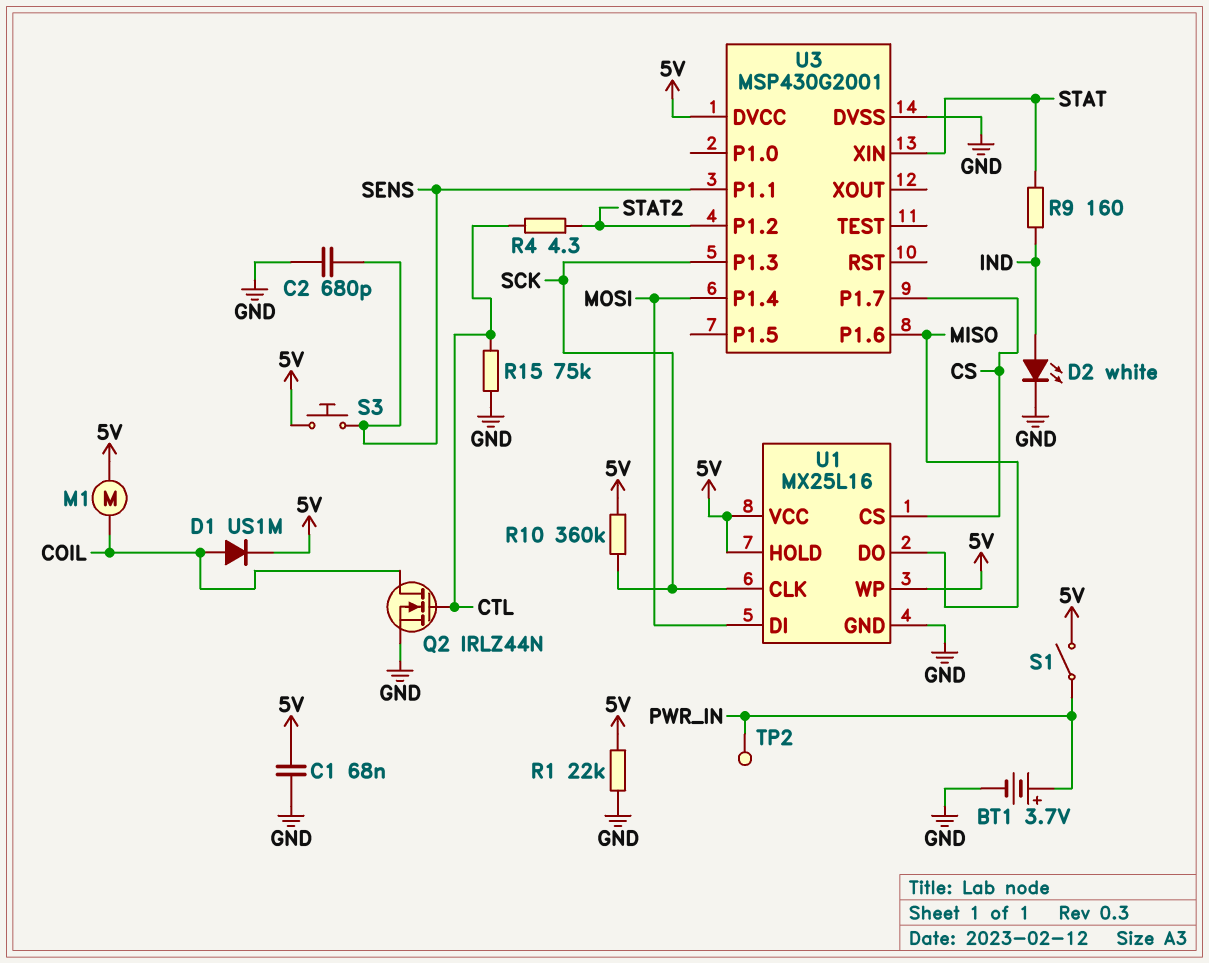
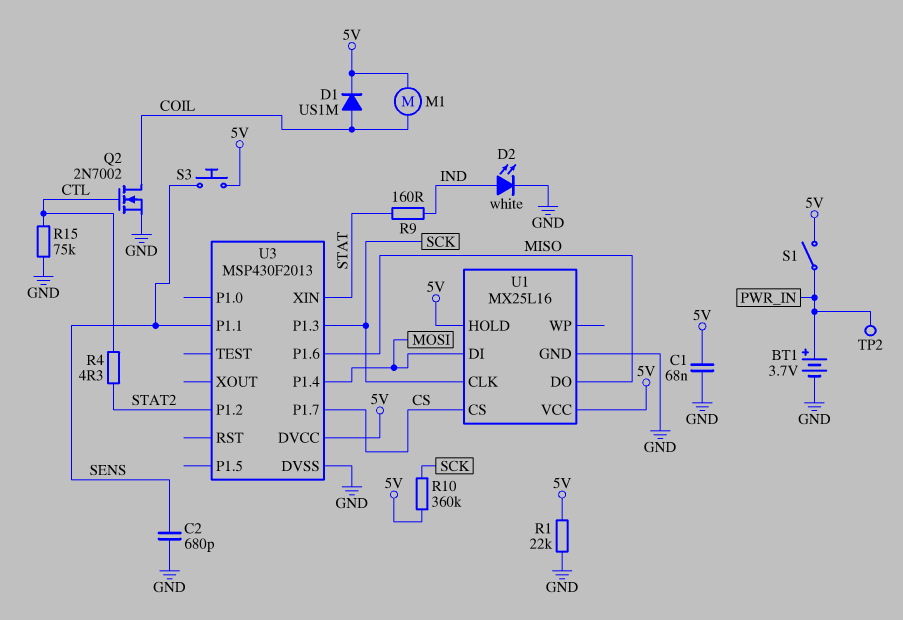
Q2: NMOS IRLZ44N (G CTL, D COIL, S GND) -> NMOS 2N7002 (G CTL, D COIL, S GND)
U1 pin WP: 5V -> none
U3: MSP430G2001 -> MSP430F2013

